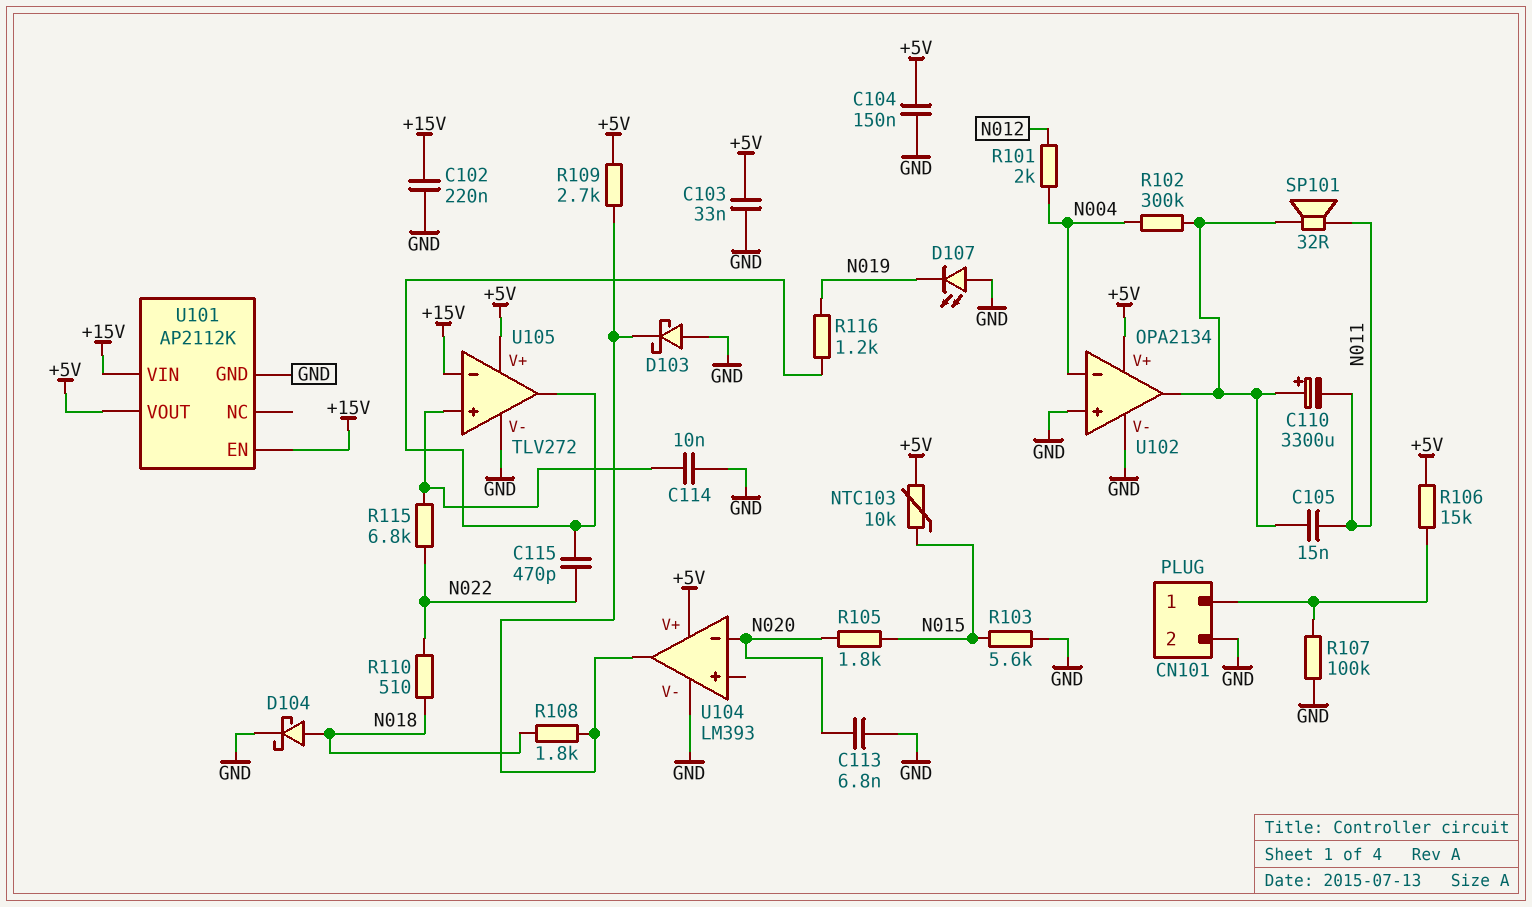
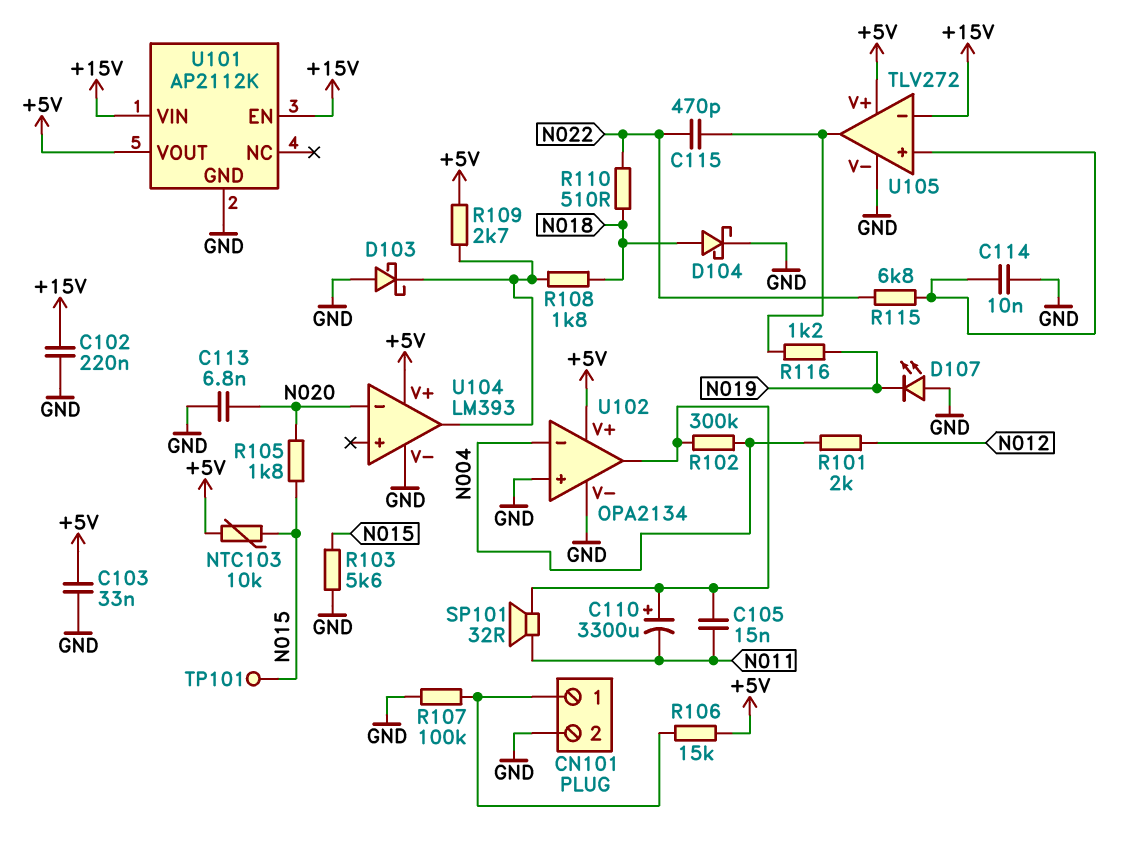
C104: 150nF (+5V, GND) -> none
TP101: none -> test point (N015)

